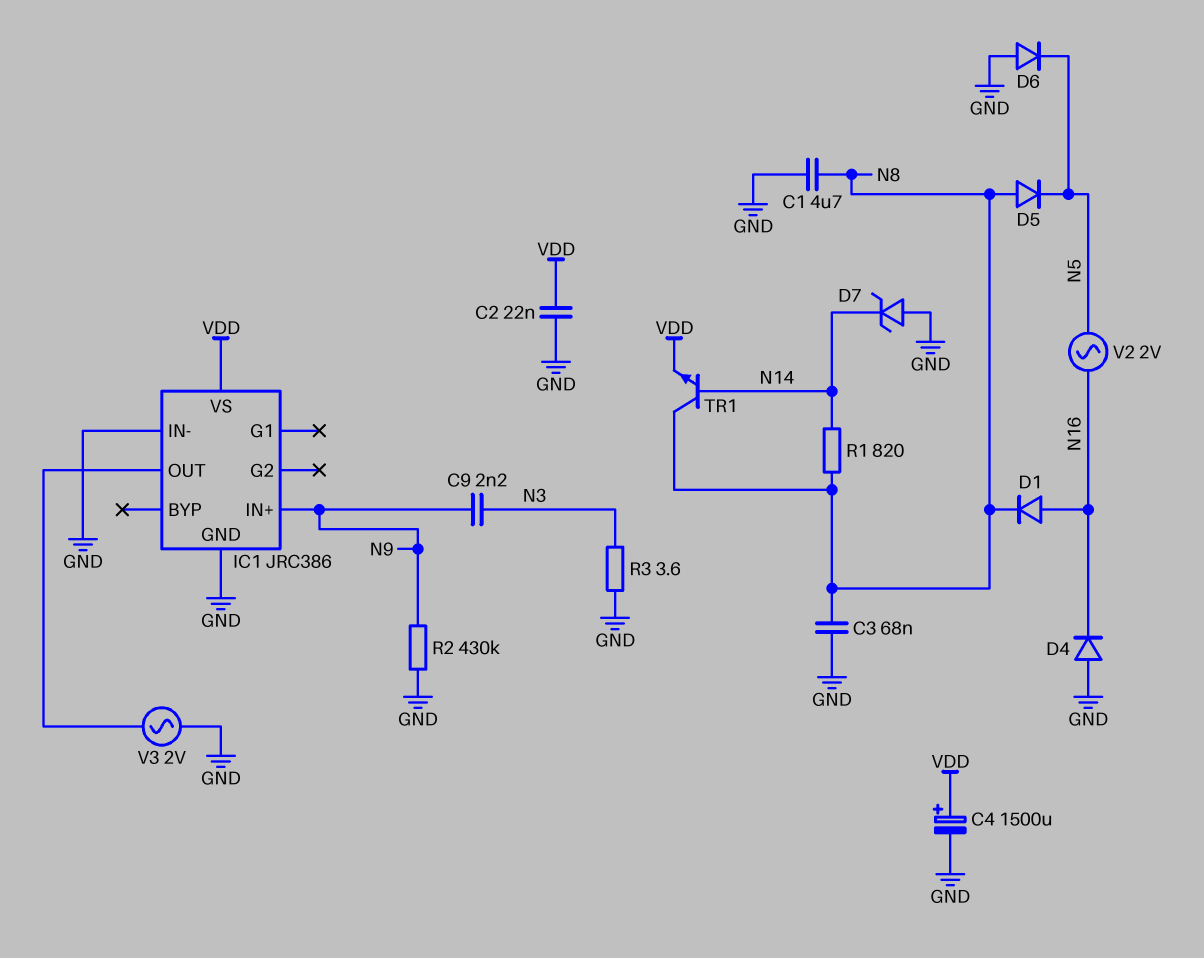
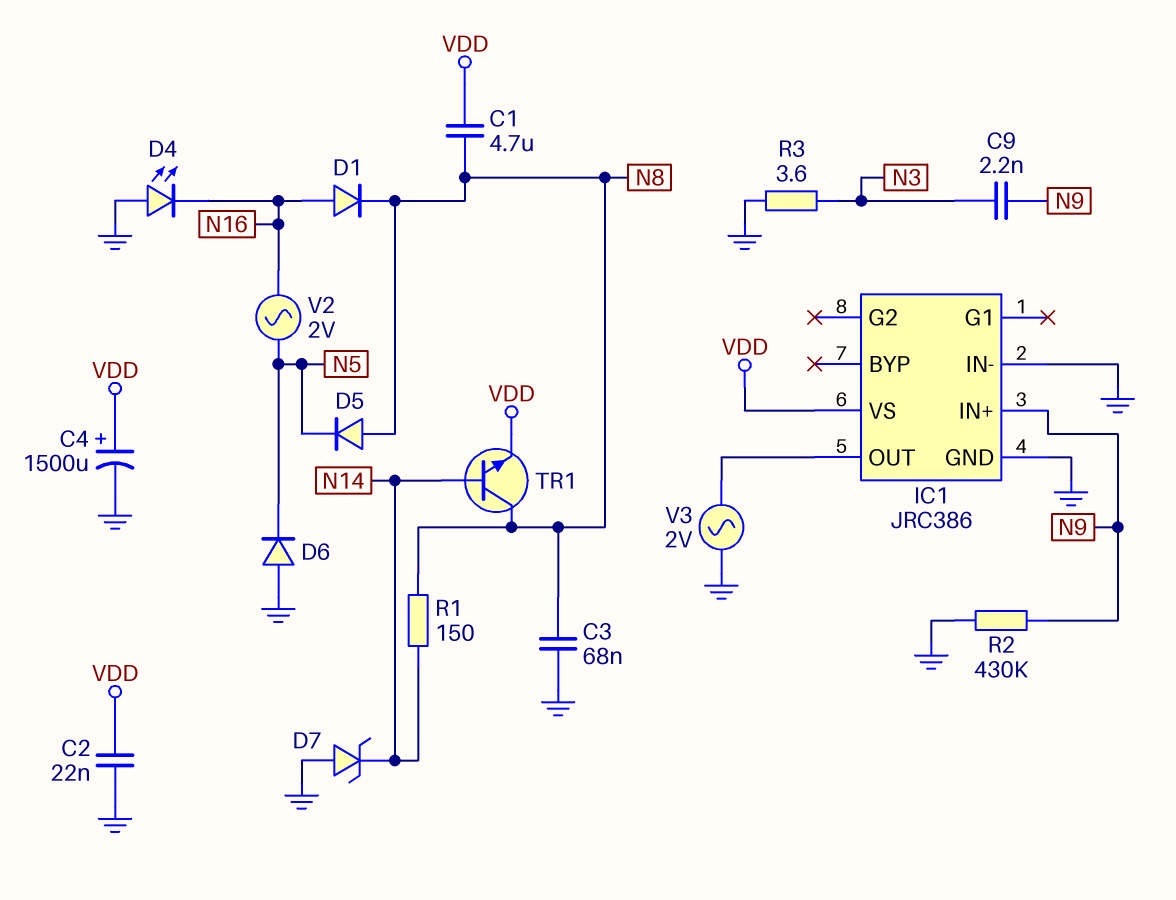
C1: 4.7uF (GND, N8) -> 4.7uF (N8, VDD)
D4: diode (A GND, K N16) -> LED (A GND, K N16)
R1: 820 (N8, N14) -> 150 (N8, N14)

